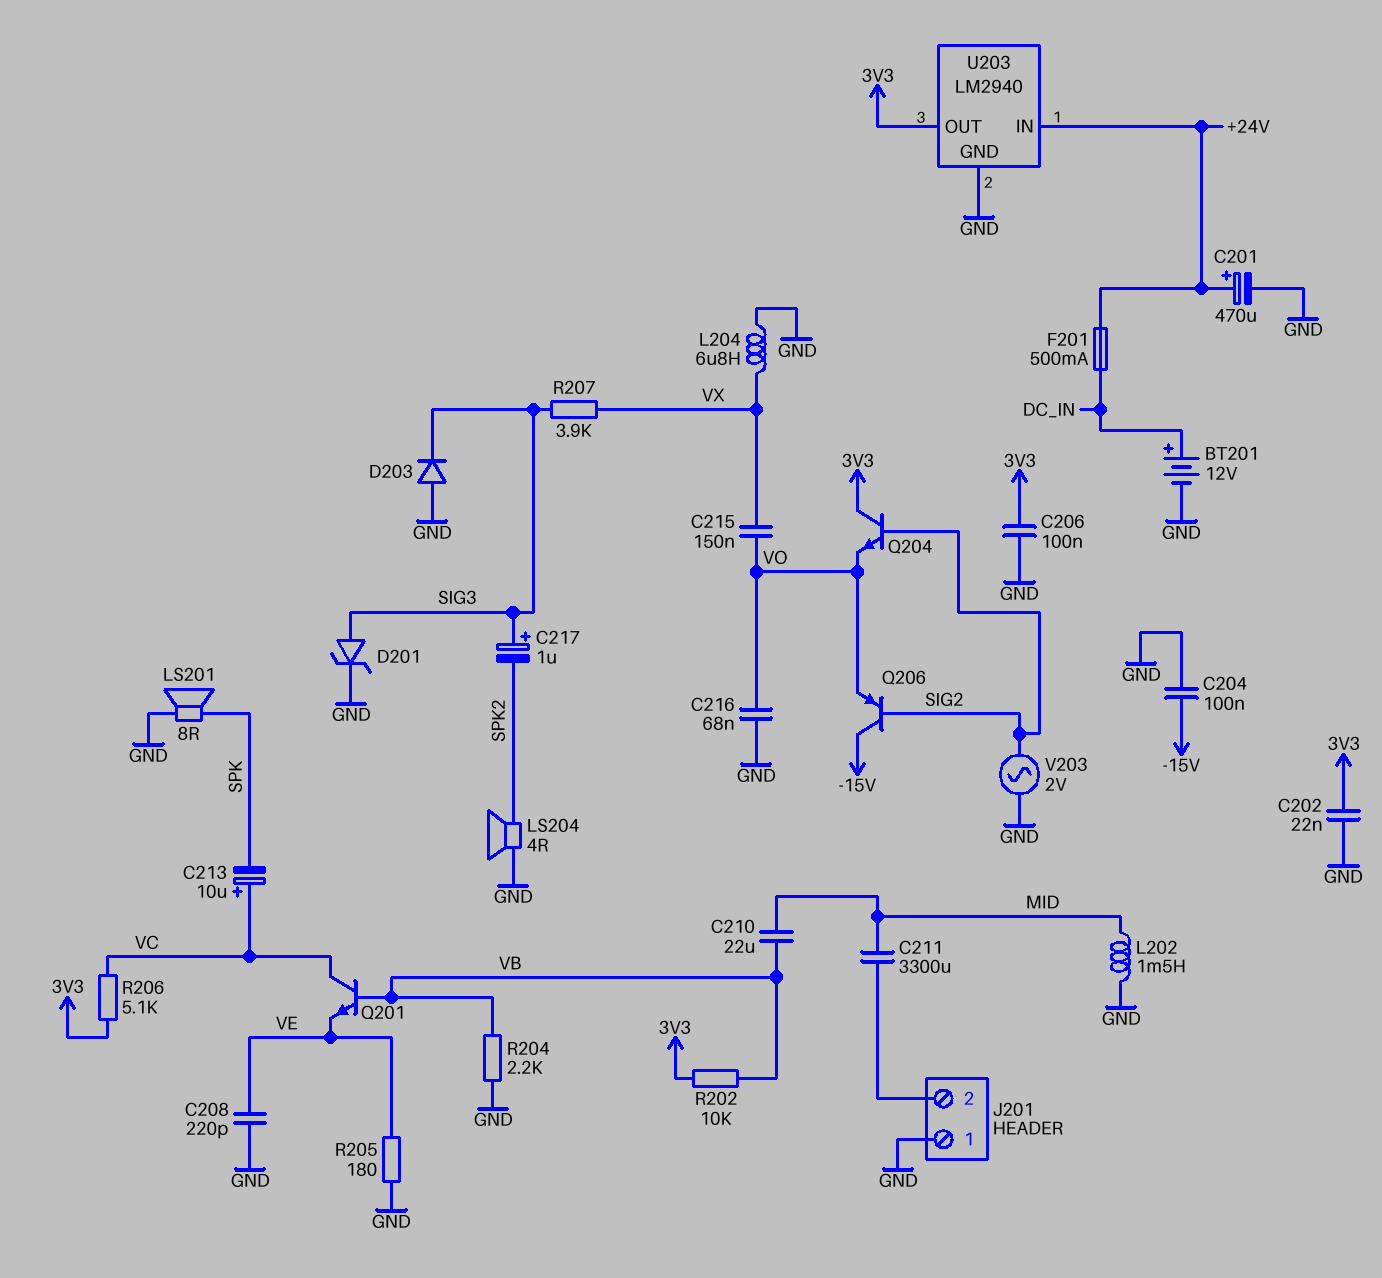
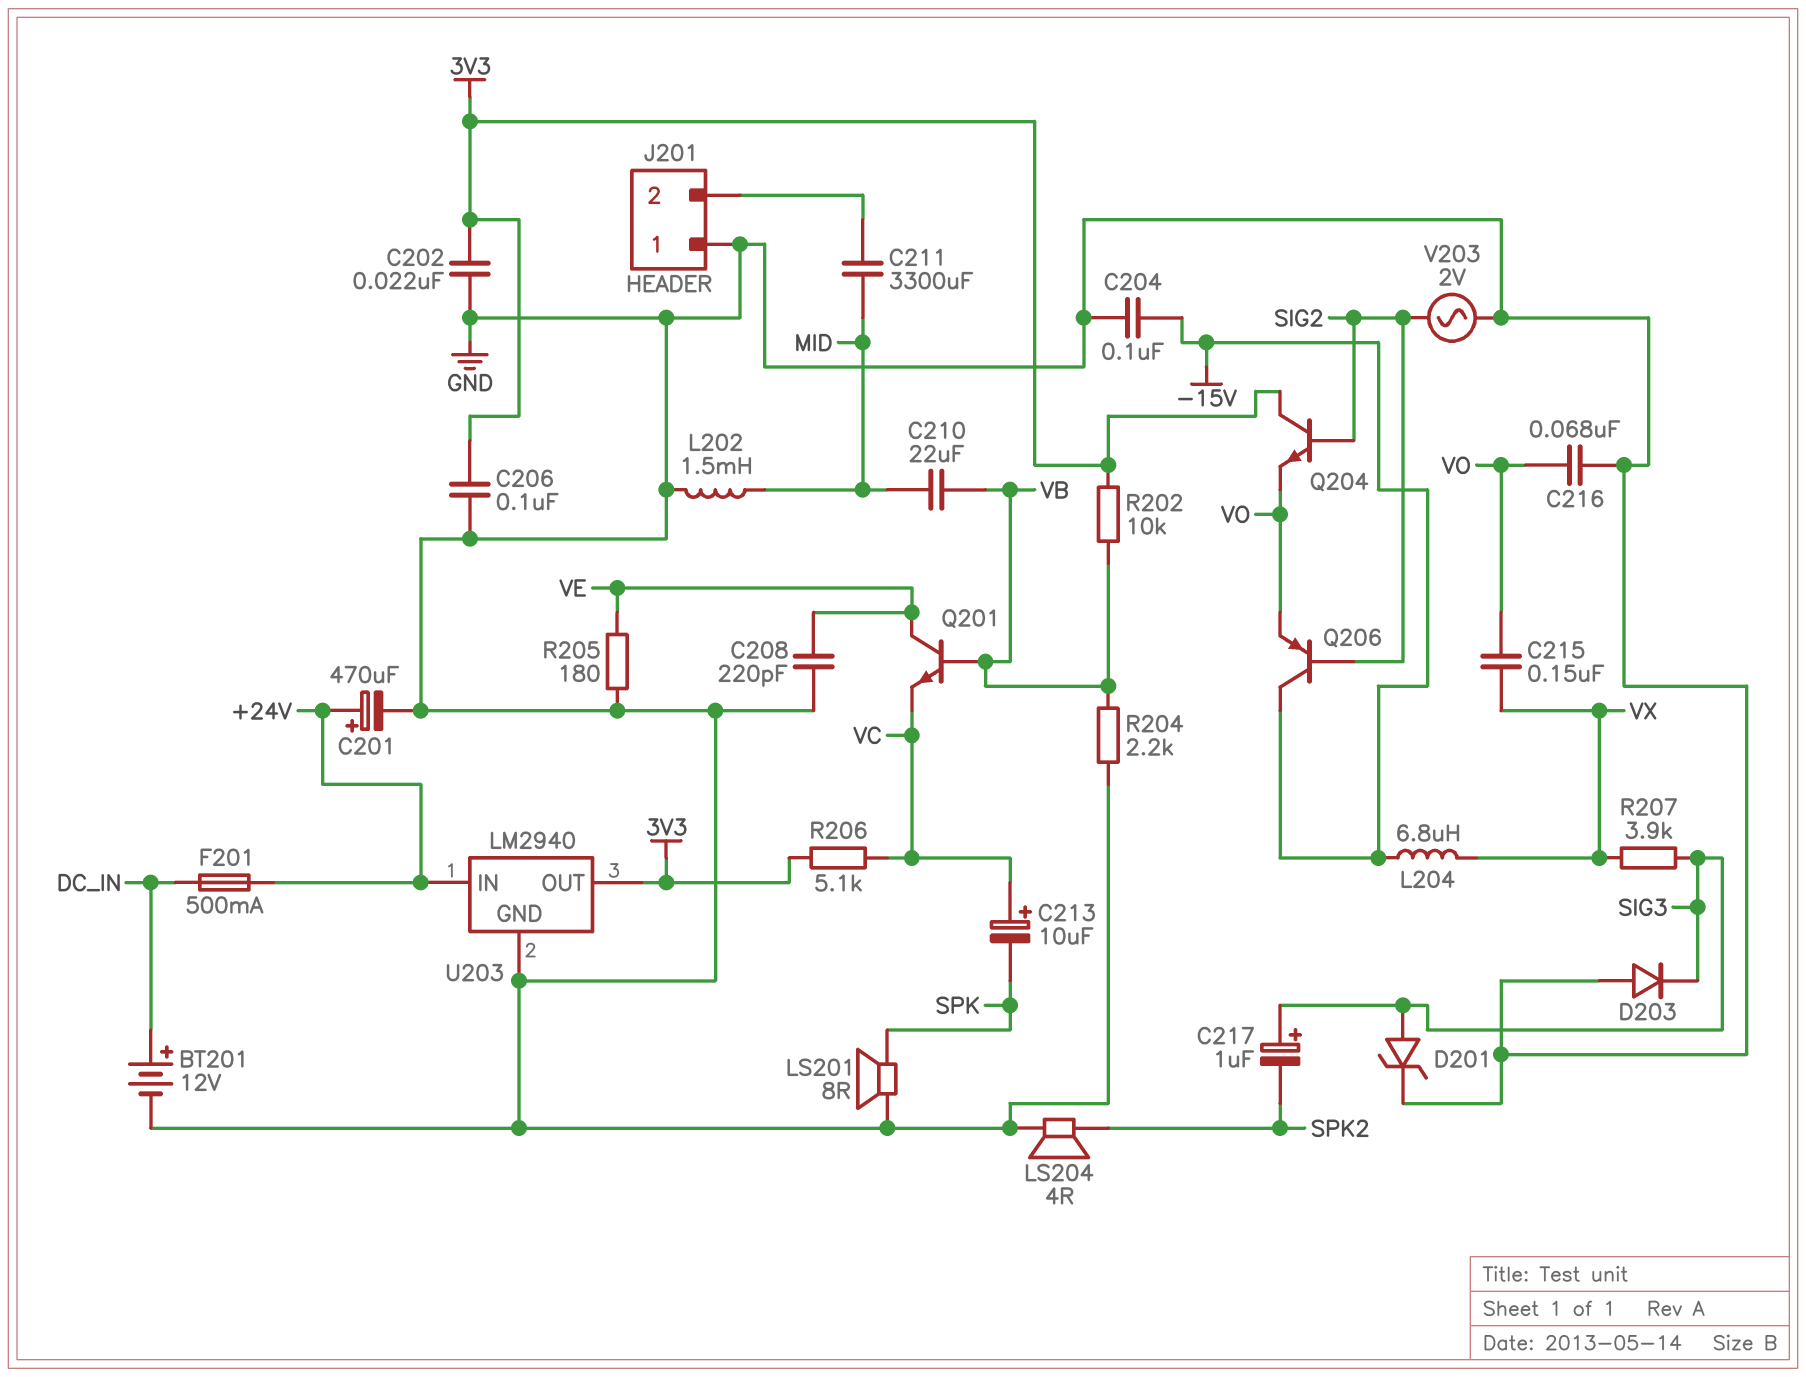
L204: 6.8uH (GND, VX) -> 6.8uH (-15V, VX)
Q201: NPN (B VB, C VC, E VE) -> NPN (B VB, C VE, E VC)

